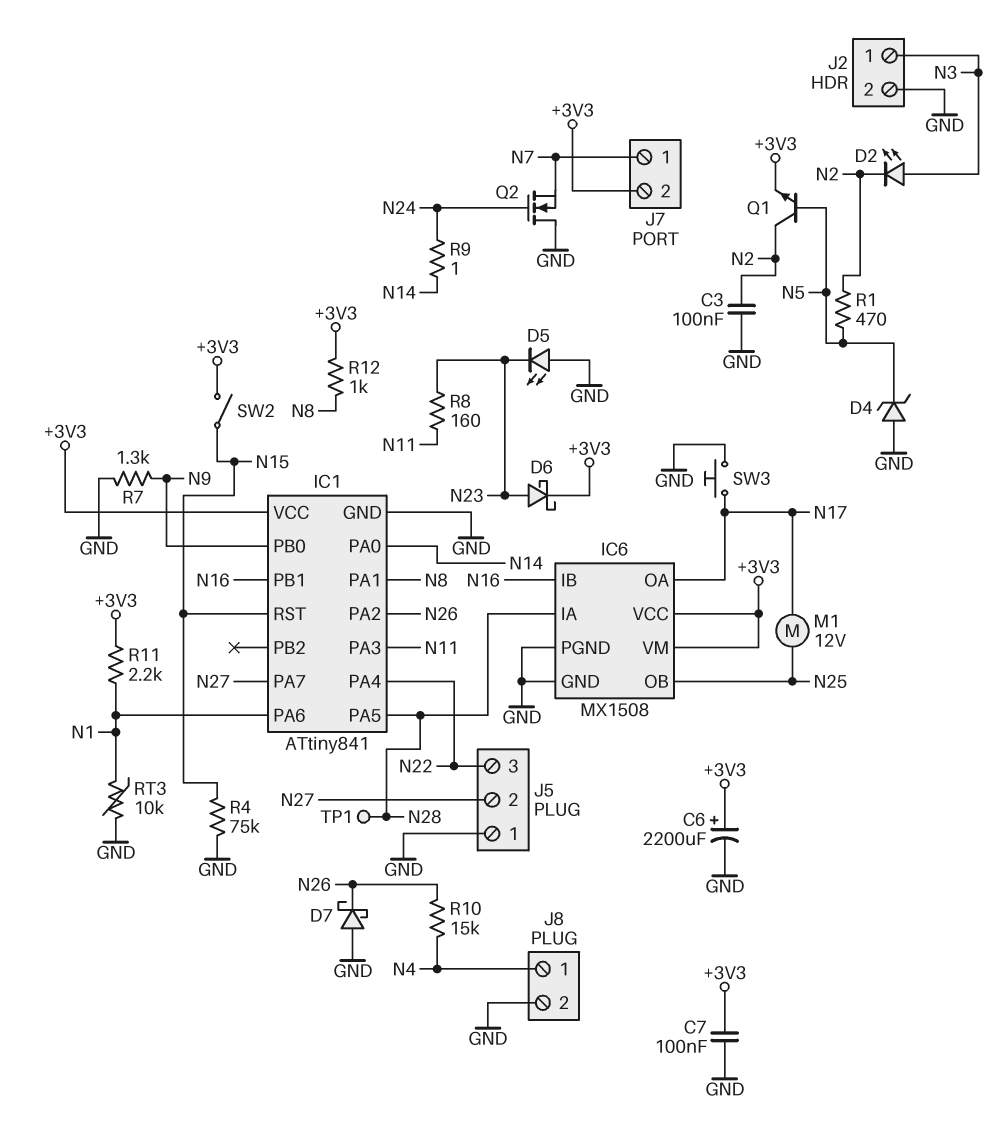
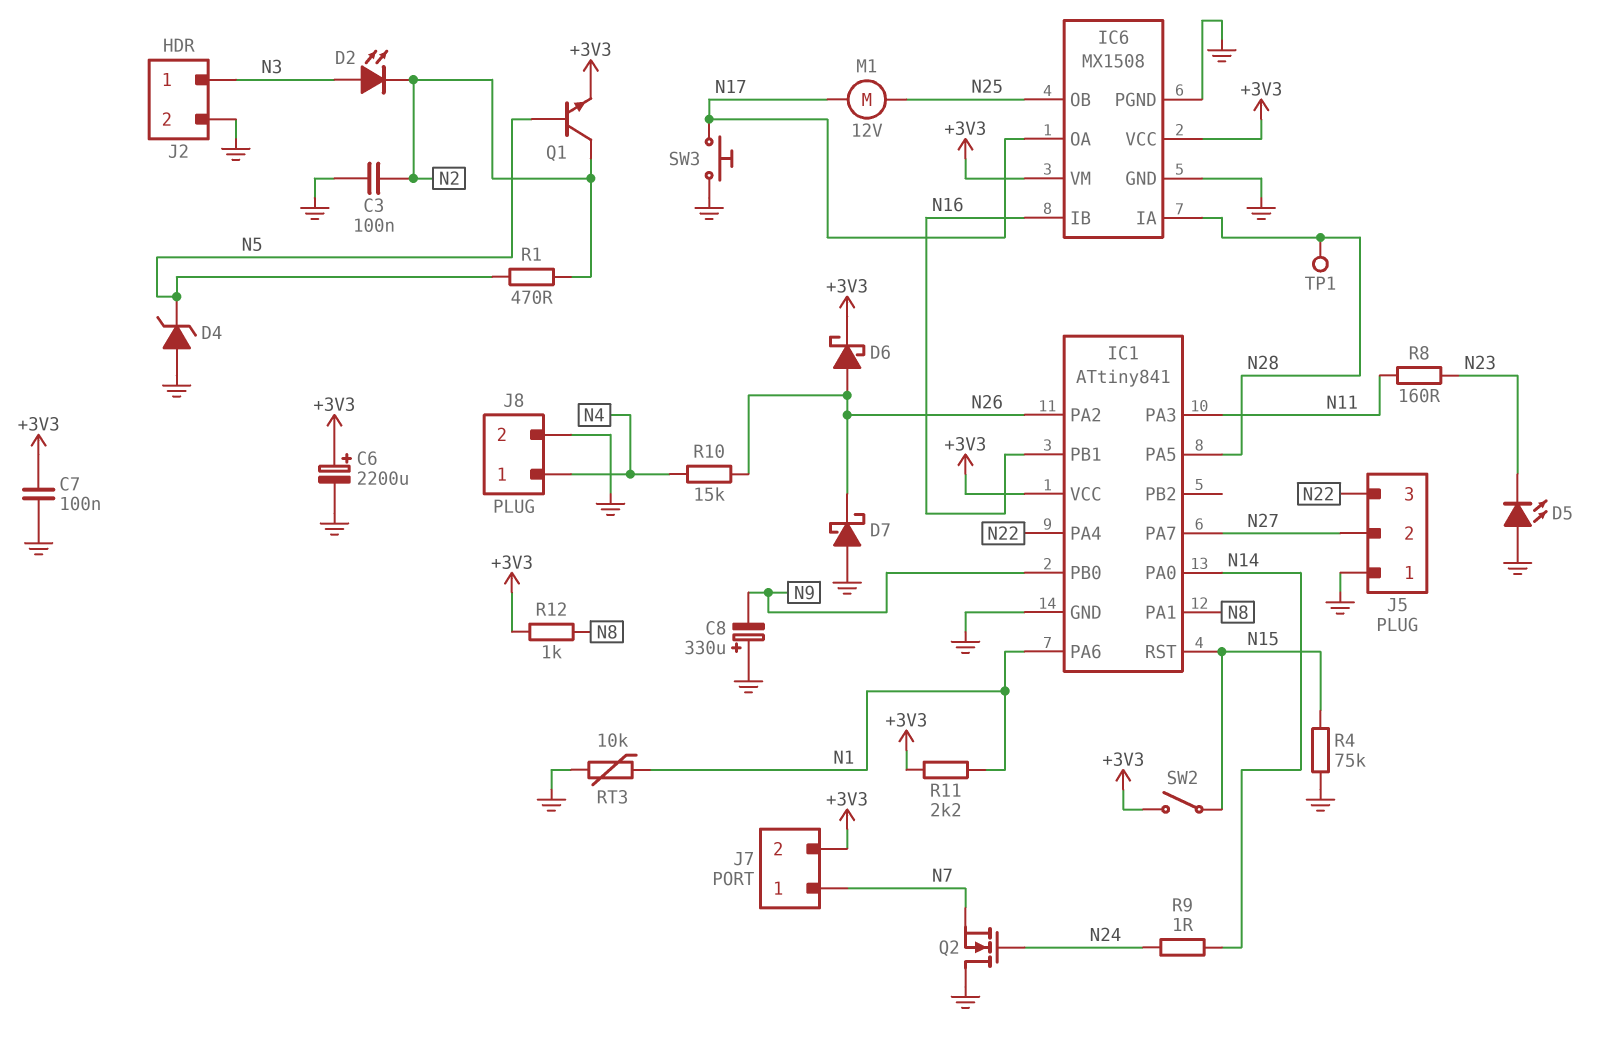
C8: none -> 330uF (plus GND, minus N9)
D6: schottky (A N23, K +3V3) -> schottky (A N26, K +3V3)
R7: 1.3k (GND, N9) -> none

